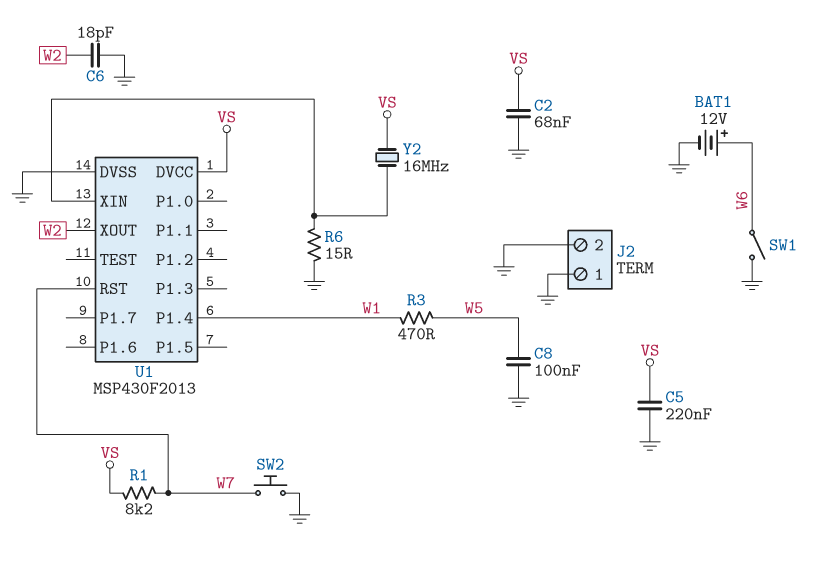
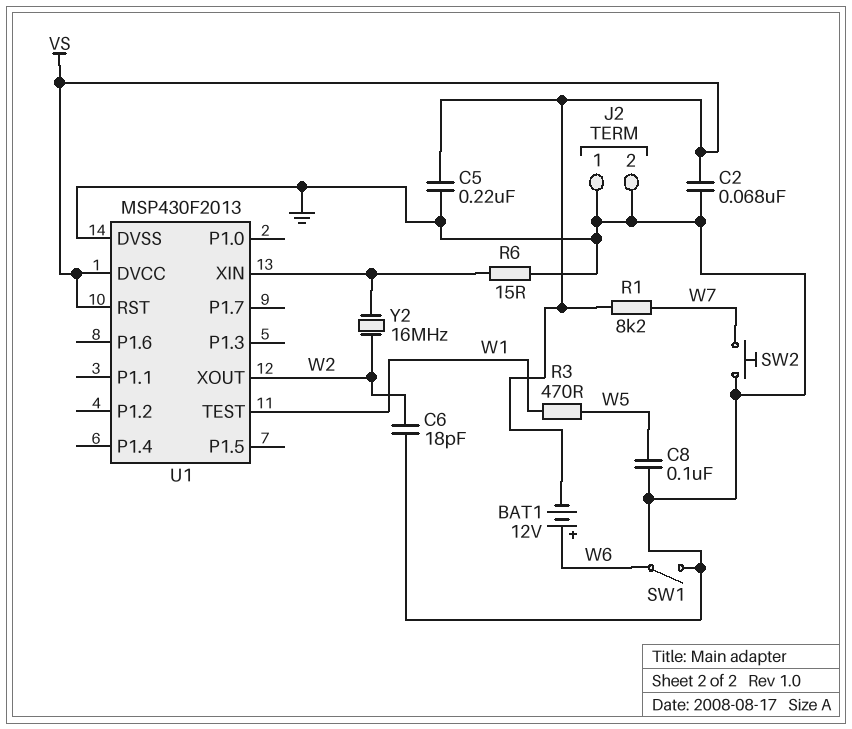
BAT1: 12V (plus W6, minus GND) -> 12V (plus W6, minus VS)
U1 pin P1.4: W1 -> none
U1 pin RST: W7 -> VS
U1 pin TEST: none -> W1
Y2: 16MHz (U1/XIN, VS) -> 16MHz (U1/XIN, W2)

